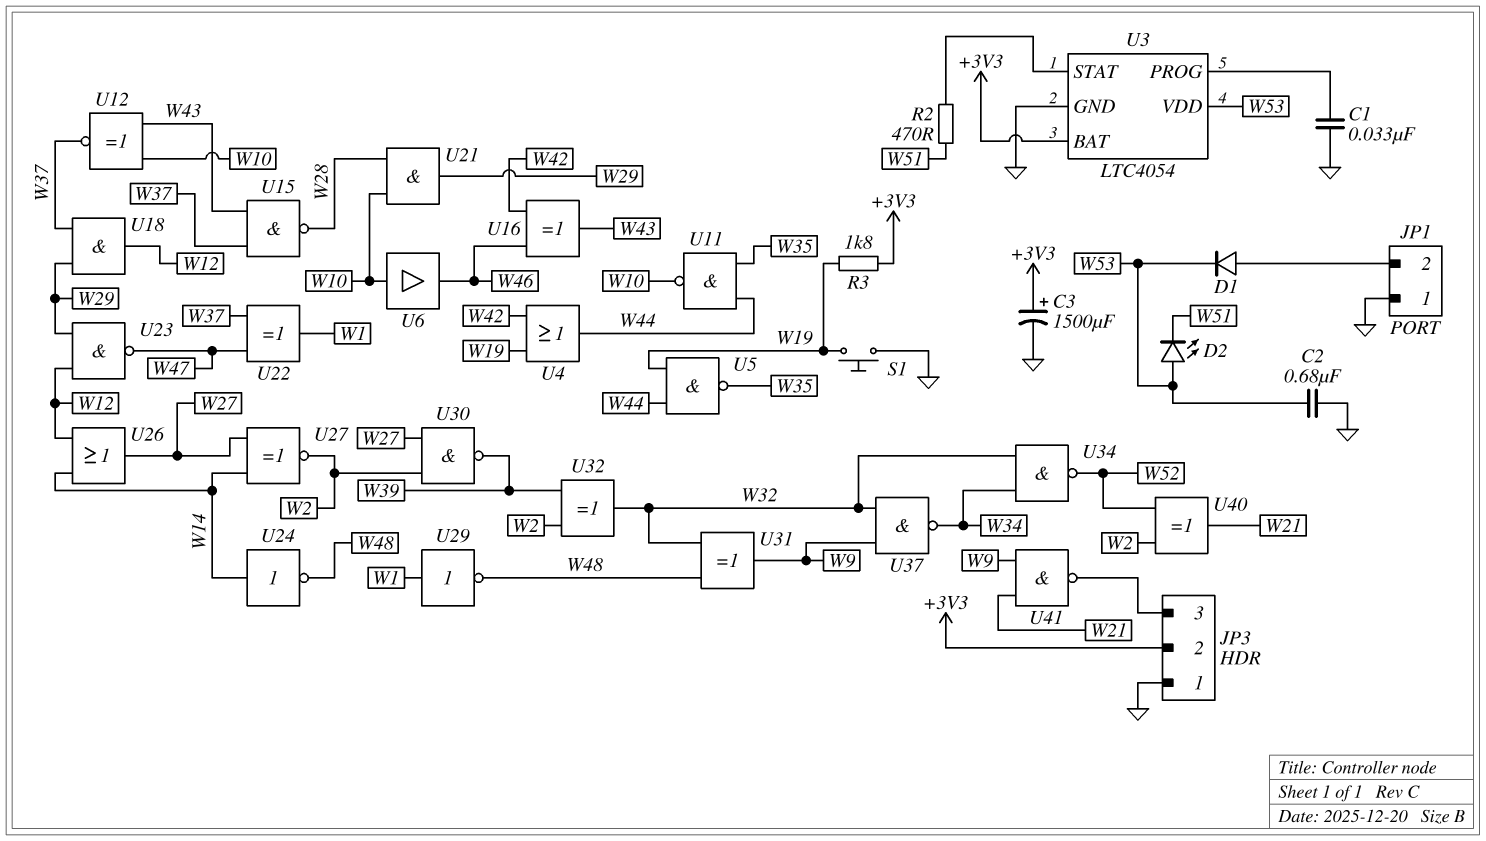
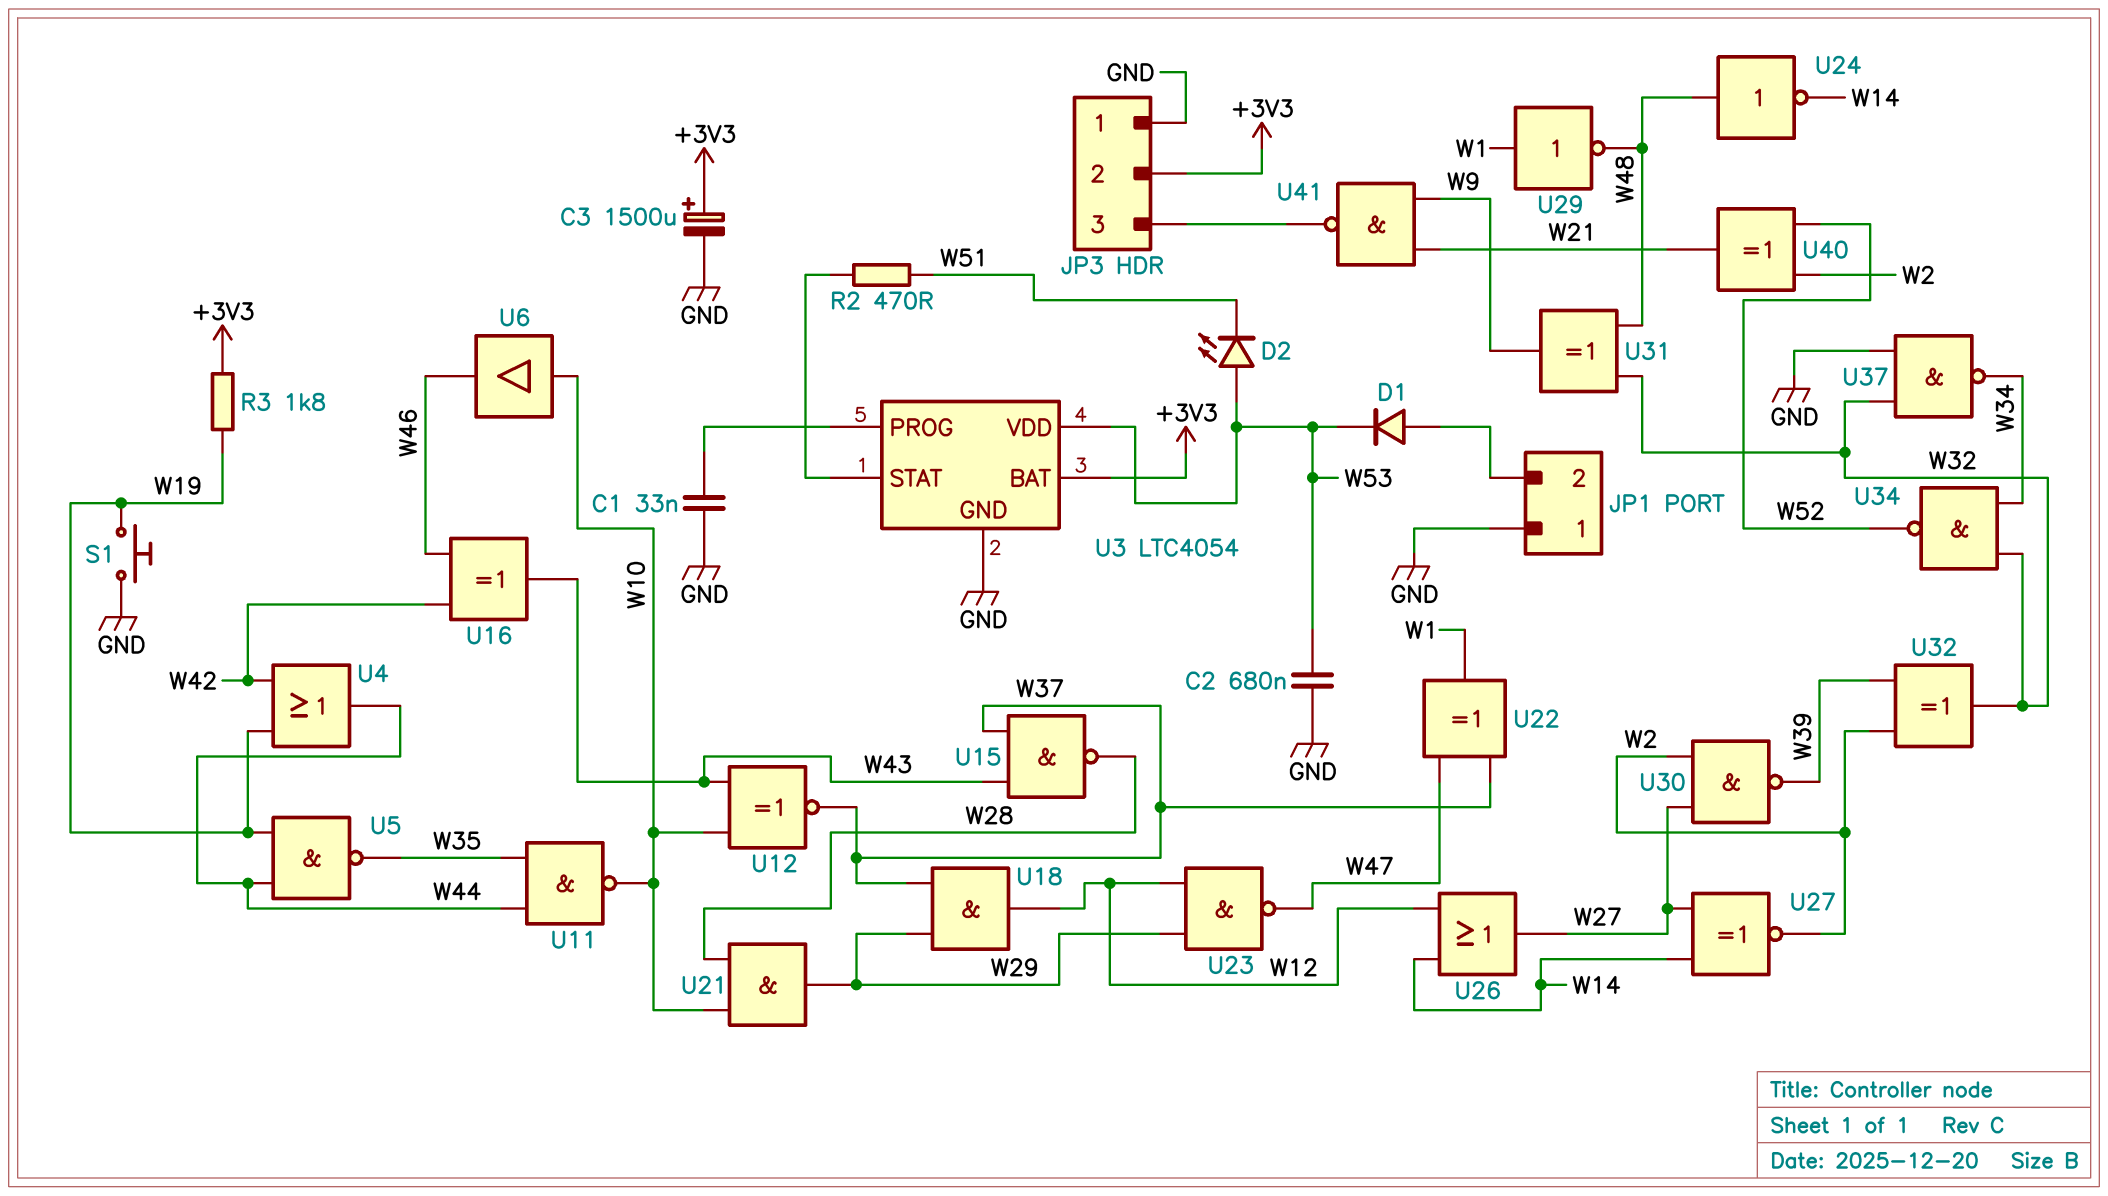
U24: NOT (in W14, out W48) -> NOT (in W48, out W14)
U37: NAND (in W9, in W32, out W34) -> NAND (in GND, in W32, out W34)

